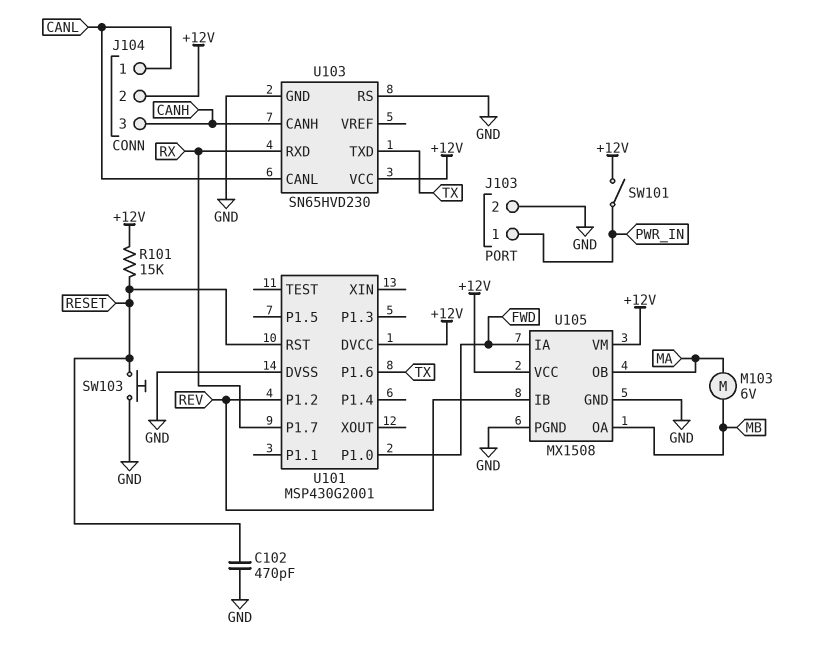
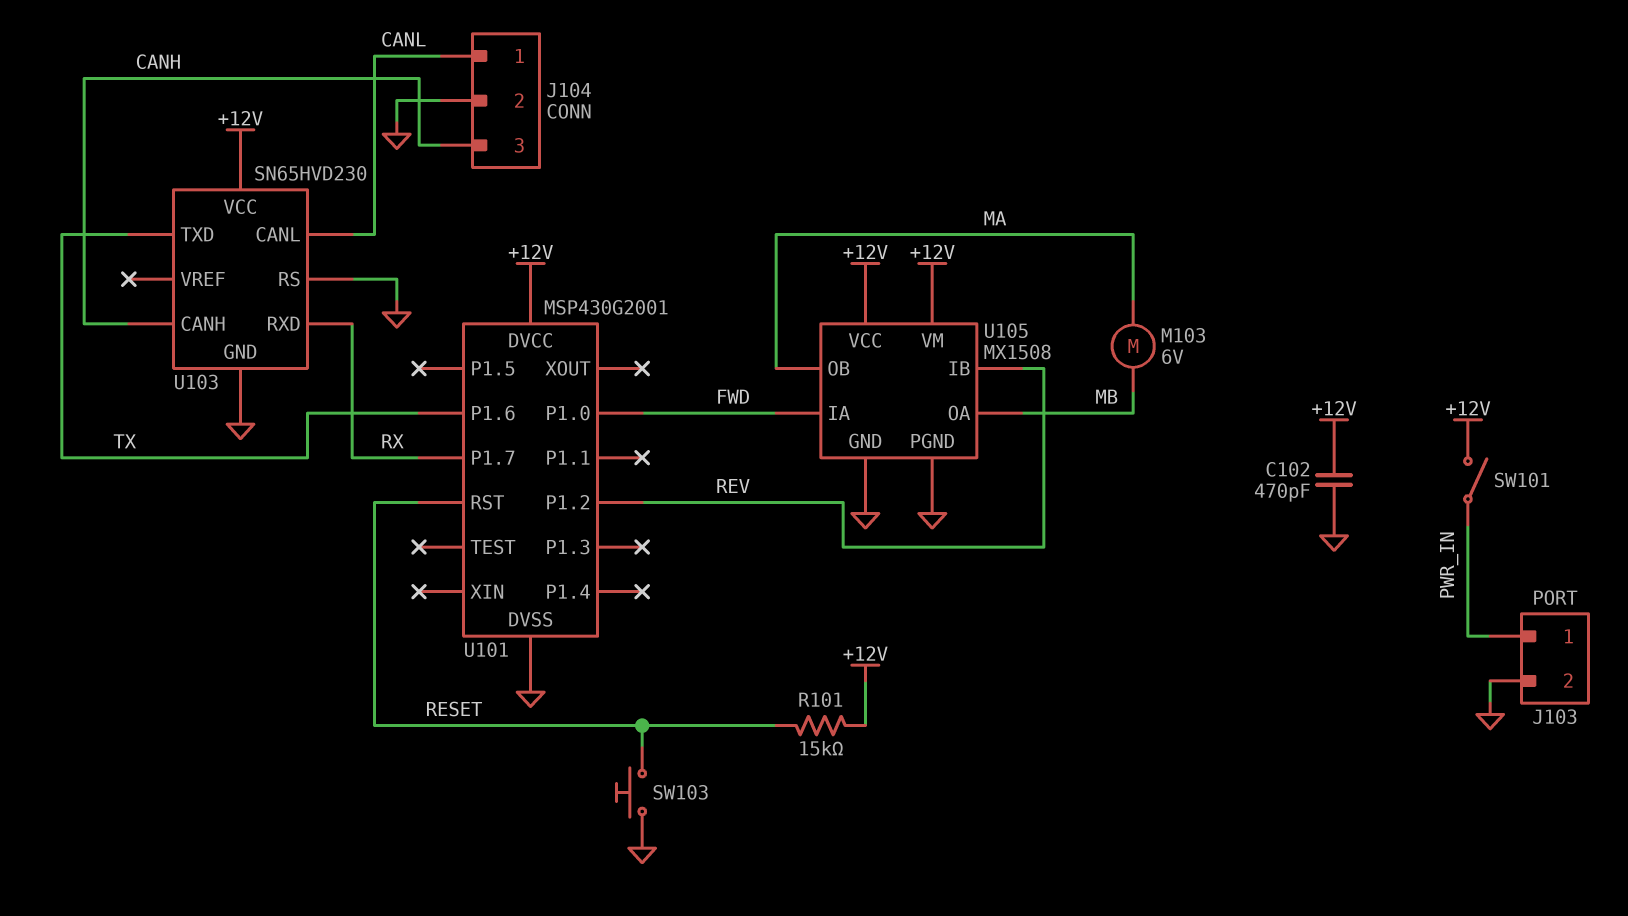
C102: 470pF (GND, RESET) -> 470pF (+12V, GND)
J104 pin 2: +12V -> GND

